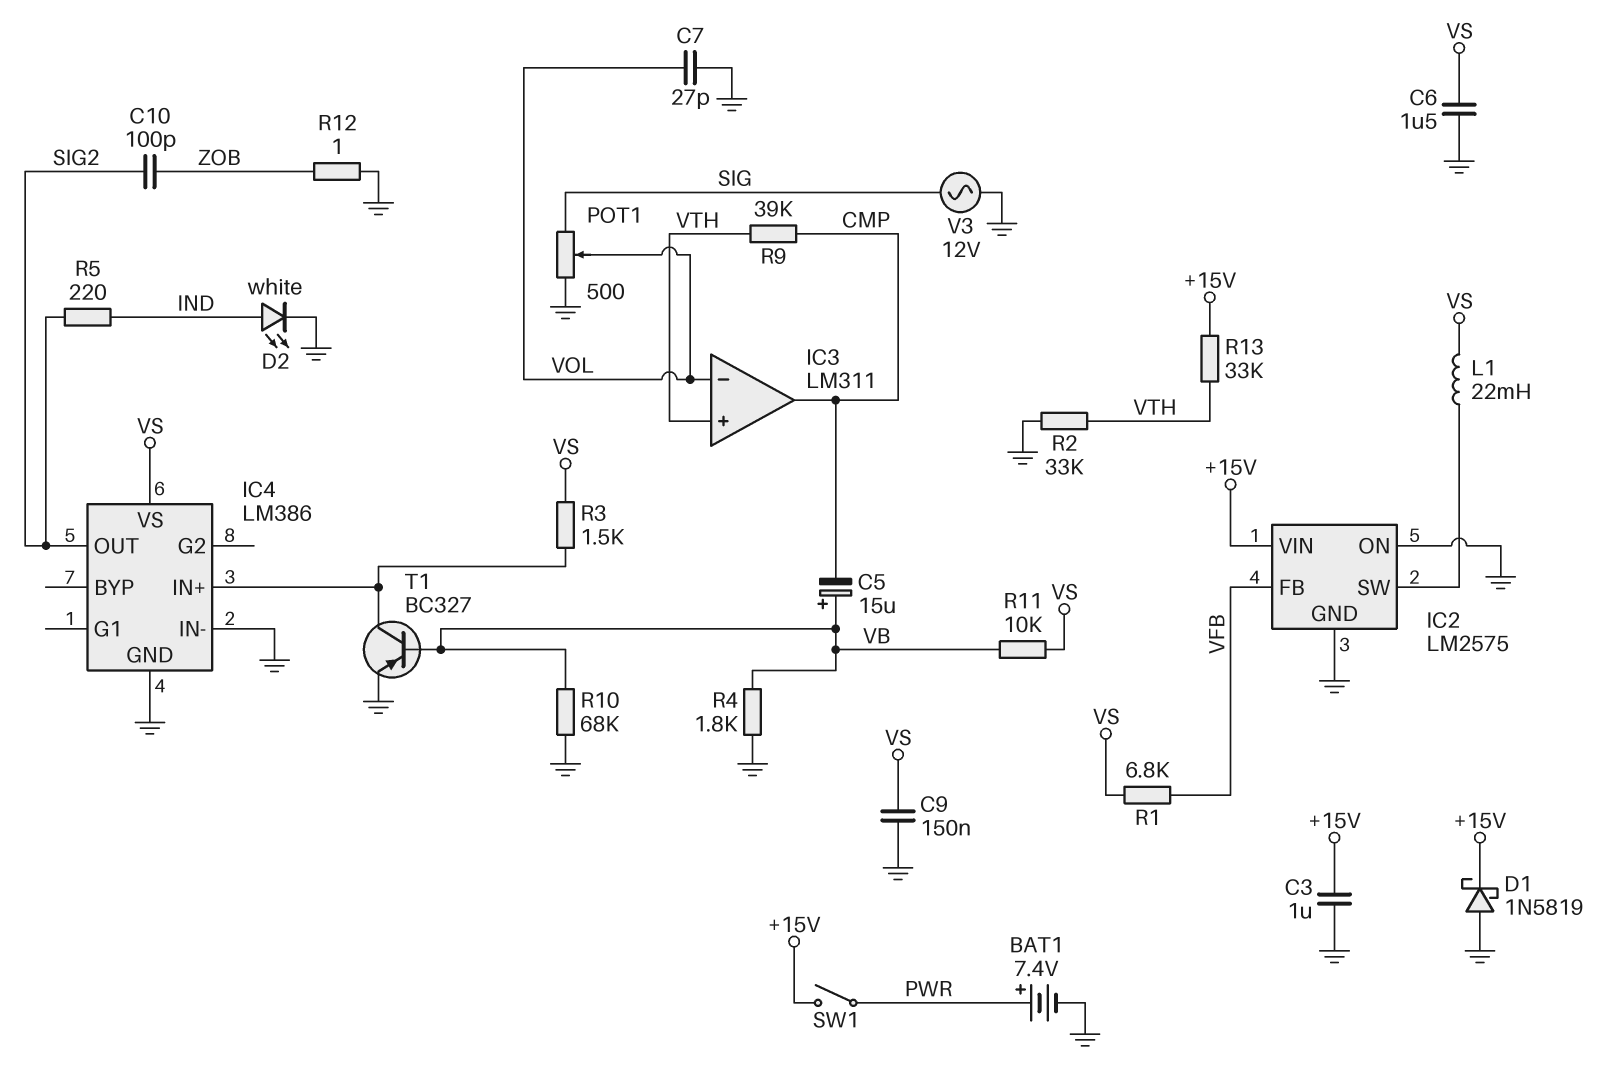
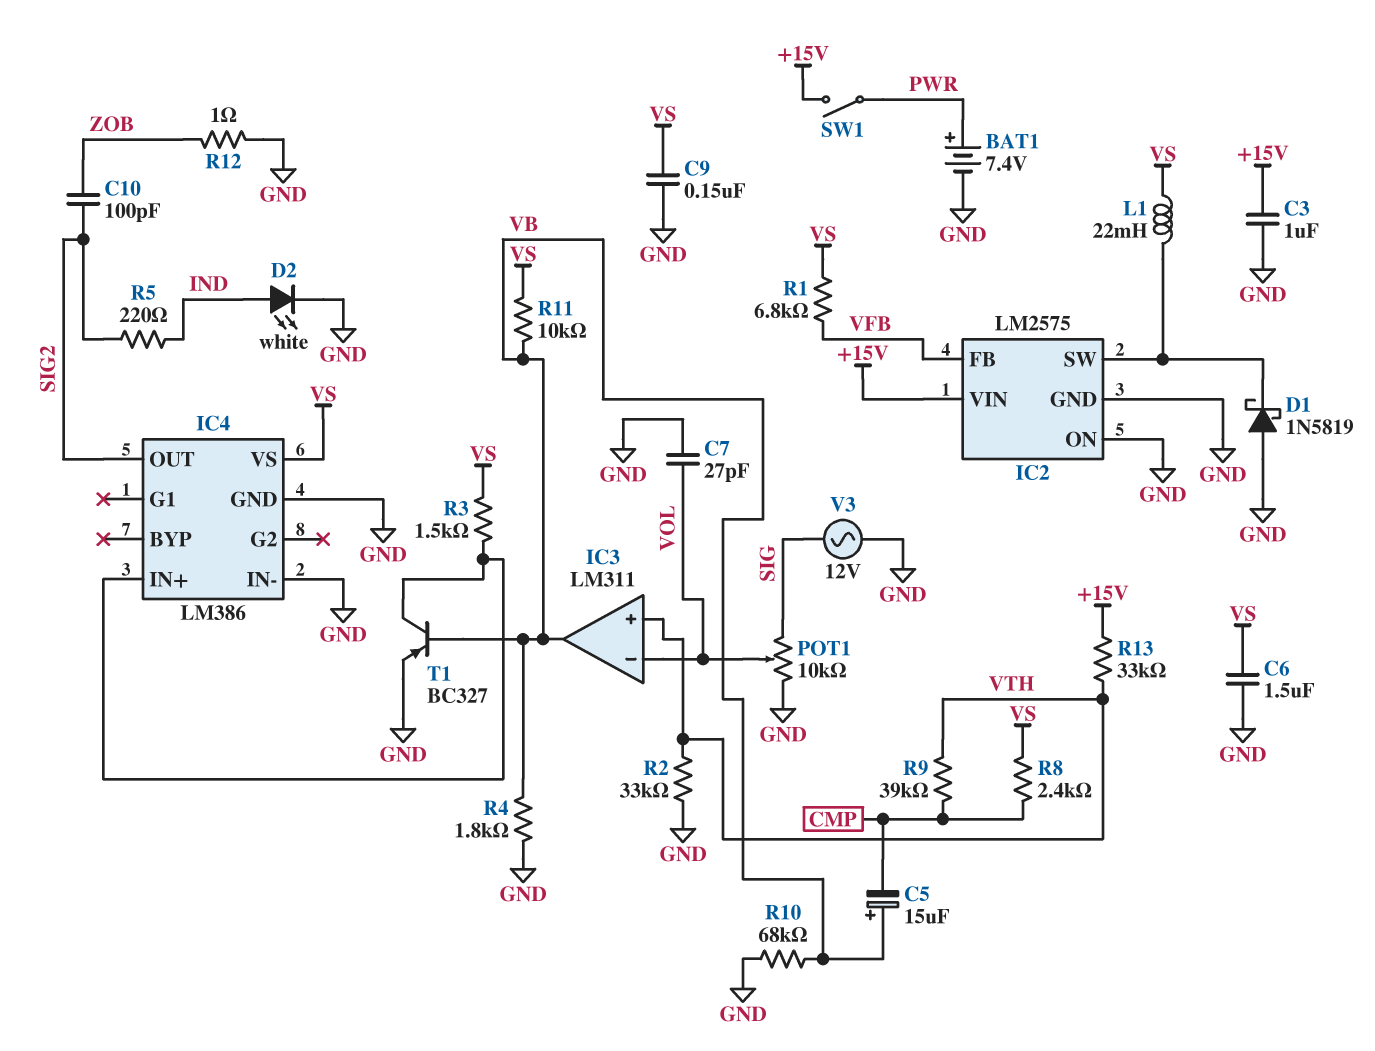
D1: schottky 1N5819 (A GND, K +15V) -> schottky 1N5819 (A GND, K IC2/SW)
IC3 pin out: CMP -> VB
POT1: 500 (GND, SIG, wiper VOL) -> 10k (GND, SIG, wiper VOL)
R8: none -> 2.4k (CMP, VS)

